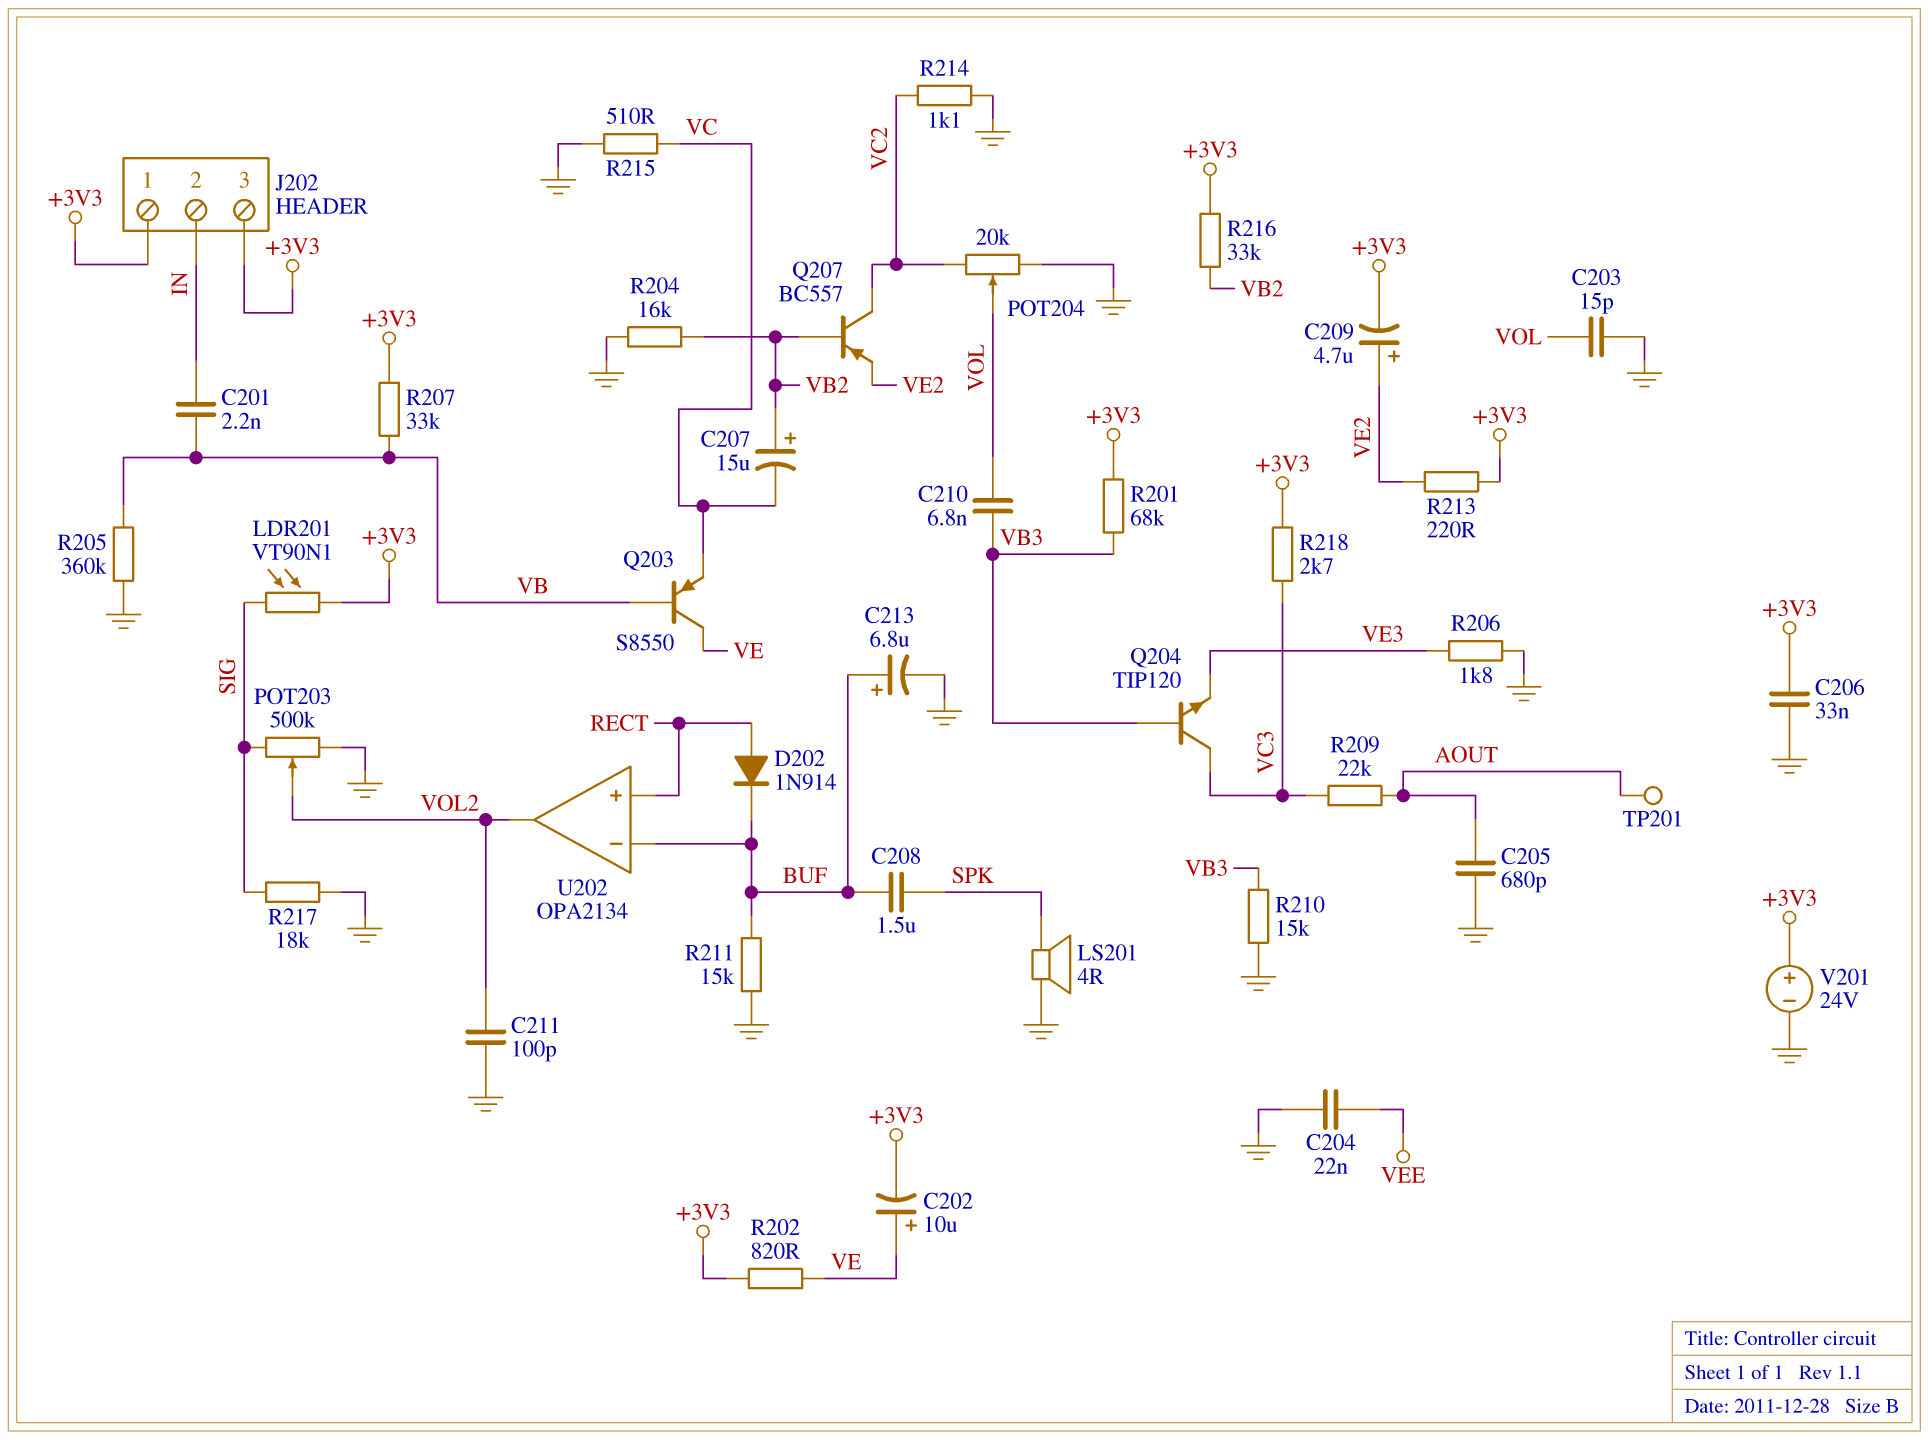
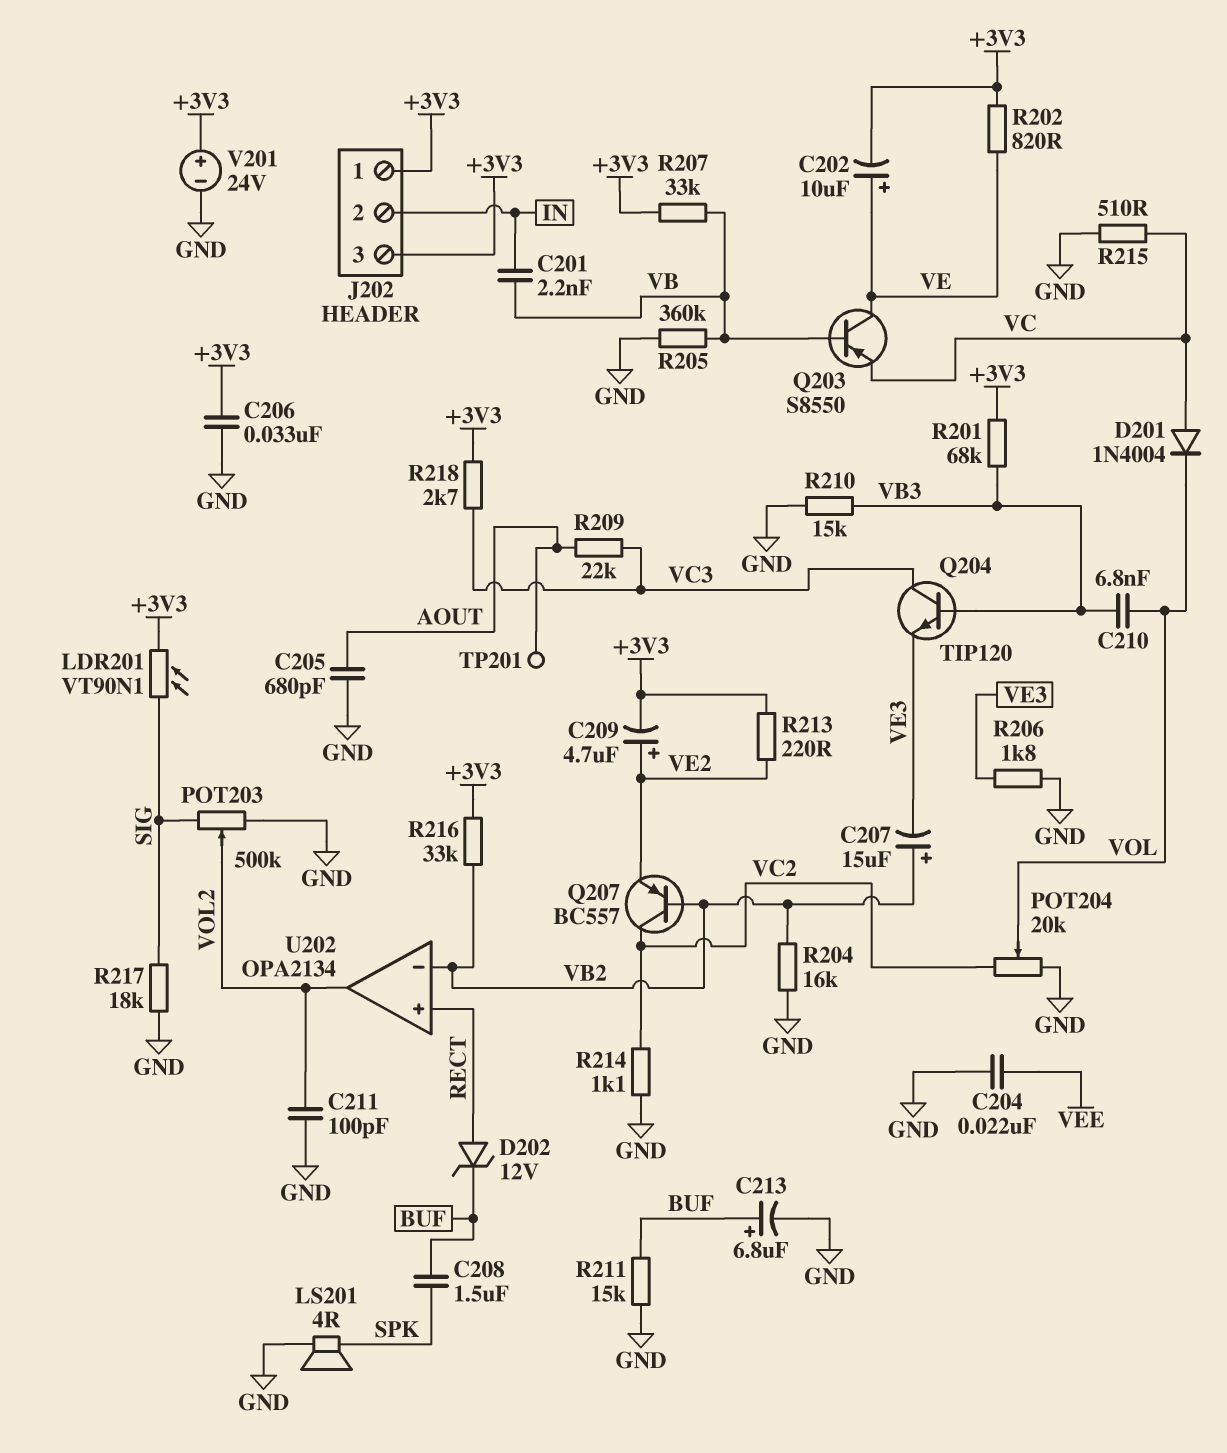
C203: 15pF (GND, VOL) -> none
C207: 15uF (plus VB2, minus VC) -> 15uF (plus VB2, minus VE3)
D201: none -> diode 1N4004 (A VC, K VOL)
D202: diode 1N914 (A RECT, K BUF) -> zener 12V (A RECT, K BUF)
U202 pin in-: BUF -> VB2

